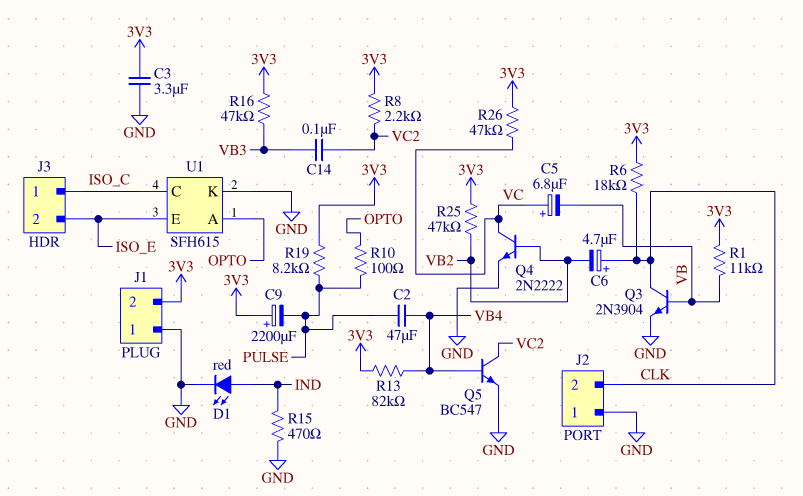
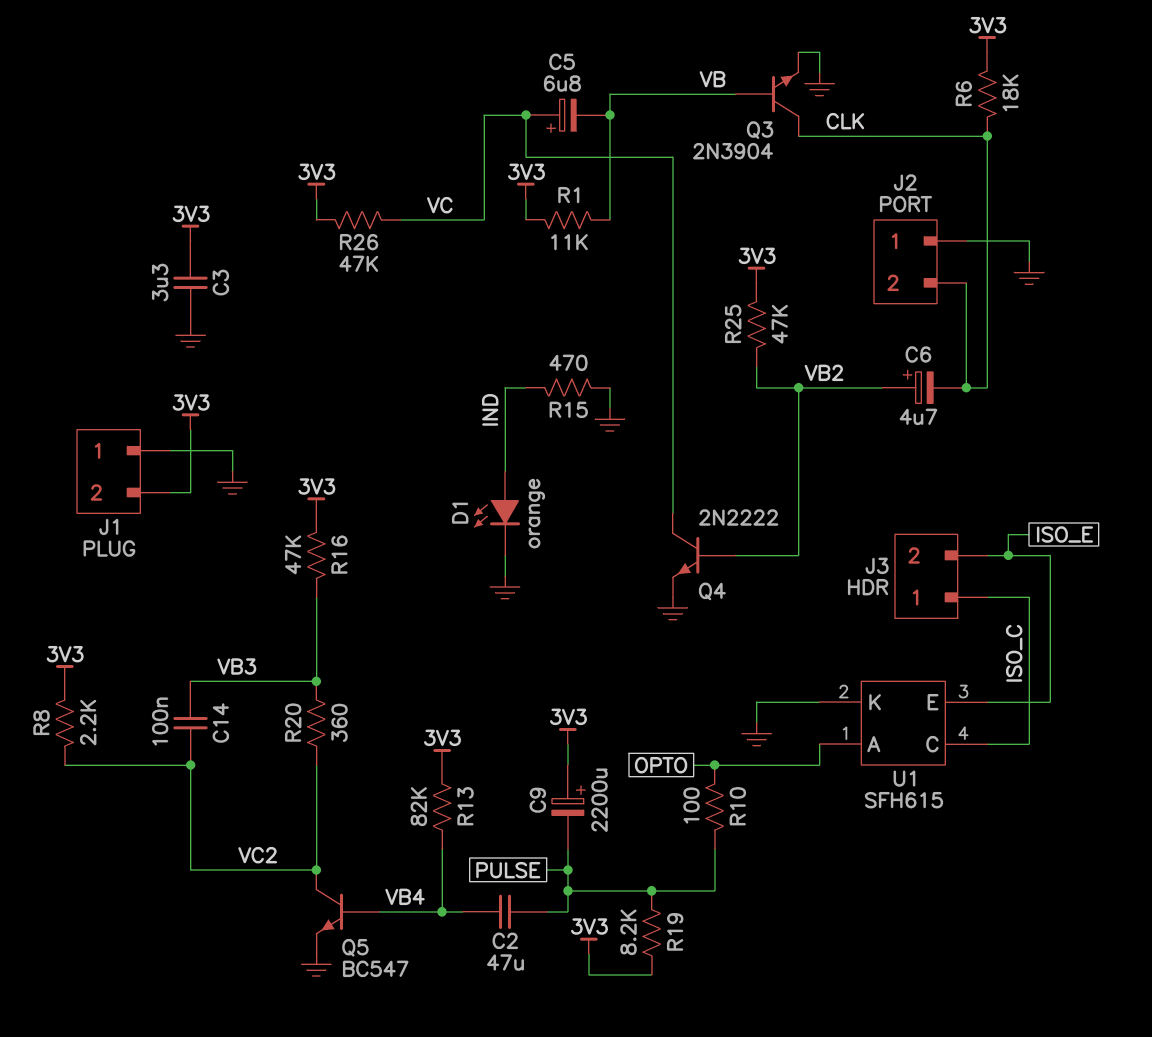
C6: 4.7uF (plus CLK, minus VB2) -> 4.7uF (plus VB2, minus CLK)
D1: LED red (A IND, K GND) -> LED orange (A IND, K GND)
R20: none -> 360 (VB3, VC2)

